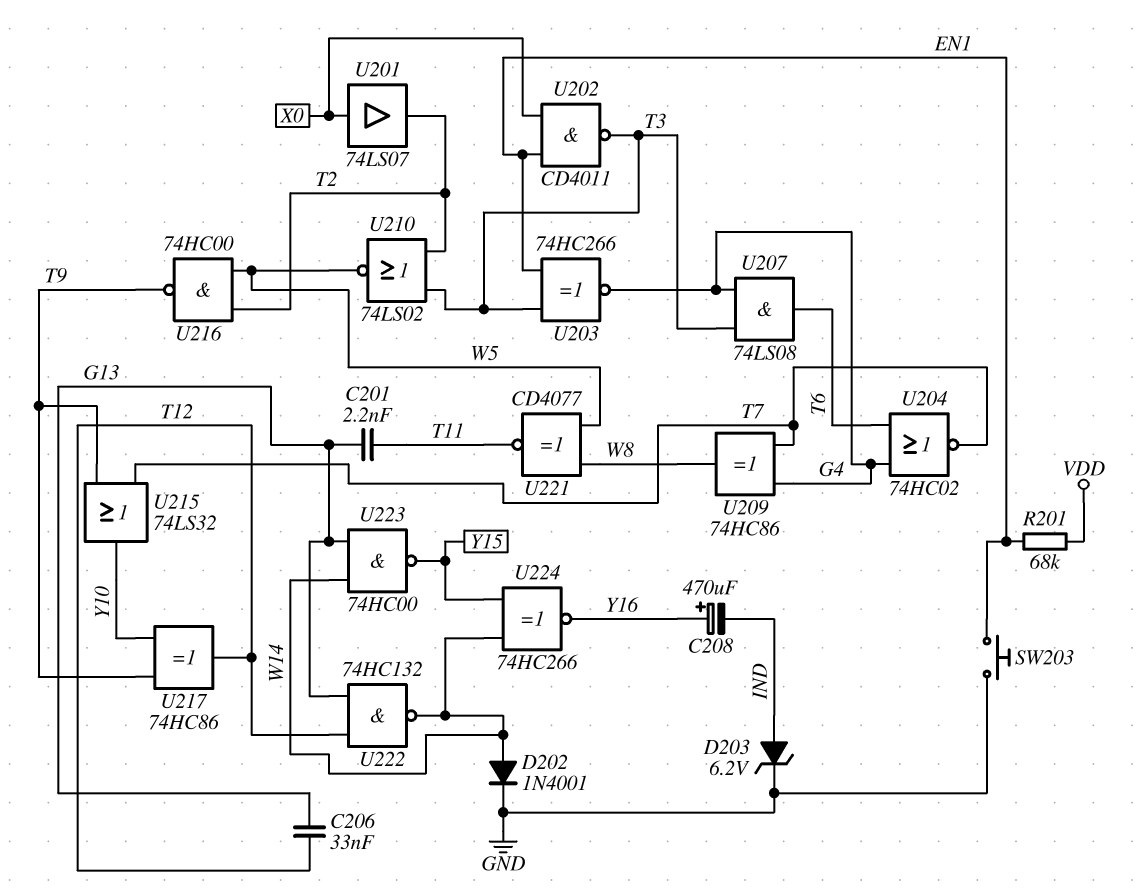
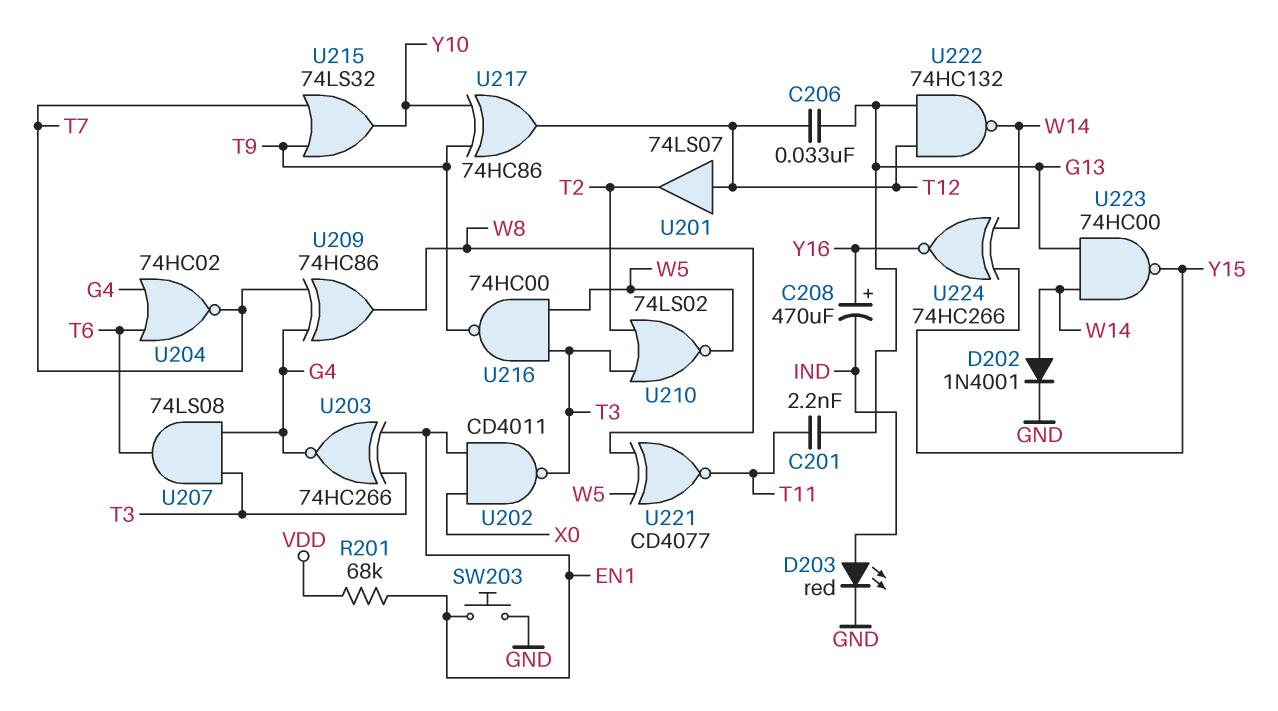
D203: zener 6.2V (A IND, K GND) -> LED red (A IND, K GND)
U201: buffer 74LS07 (in X0, out T2) -> buffer 74LS07 (in T12, out T2)
U216: NAND 74HC00 (in T2, in W5, out T9) -> NAND 74HC00 (in T3, in W5, out T9)

